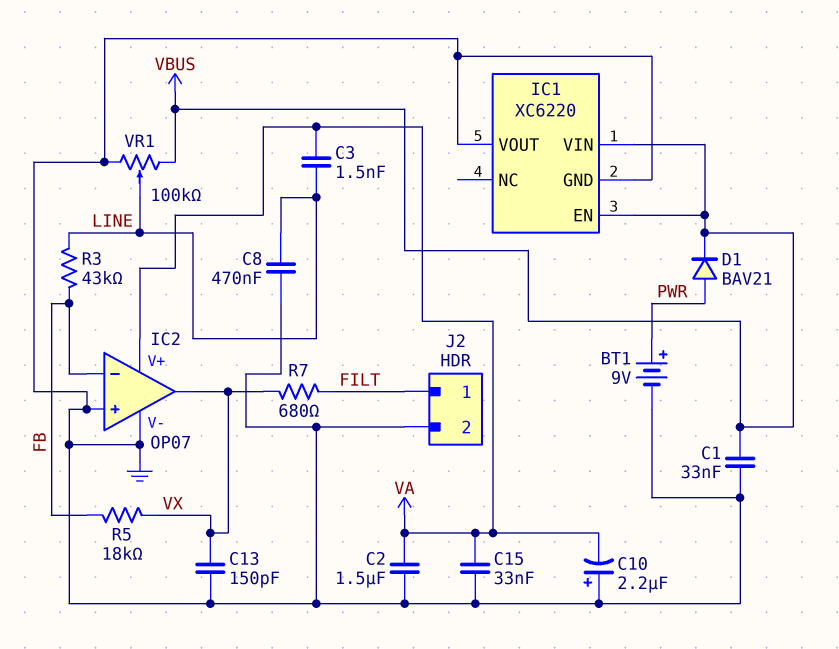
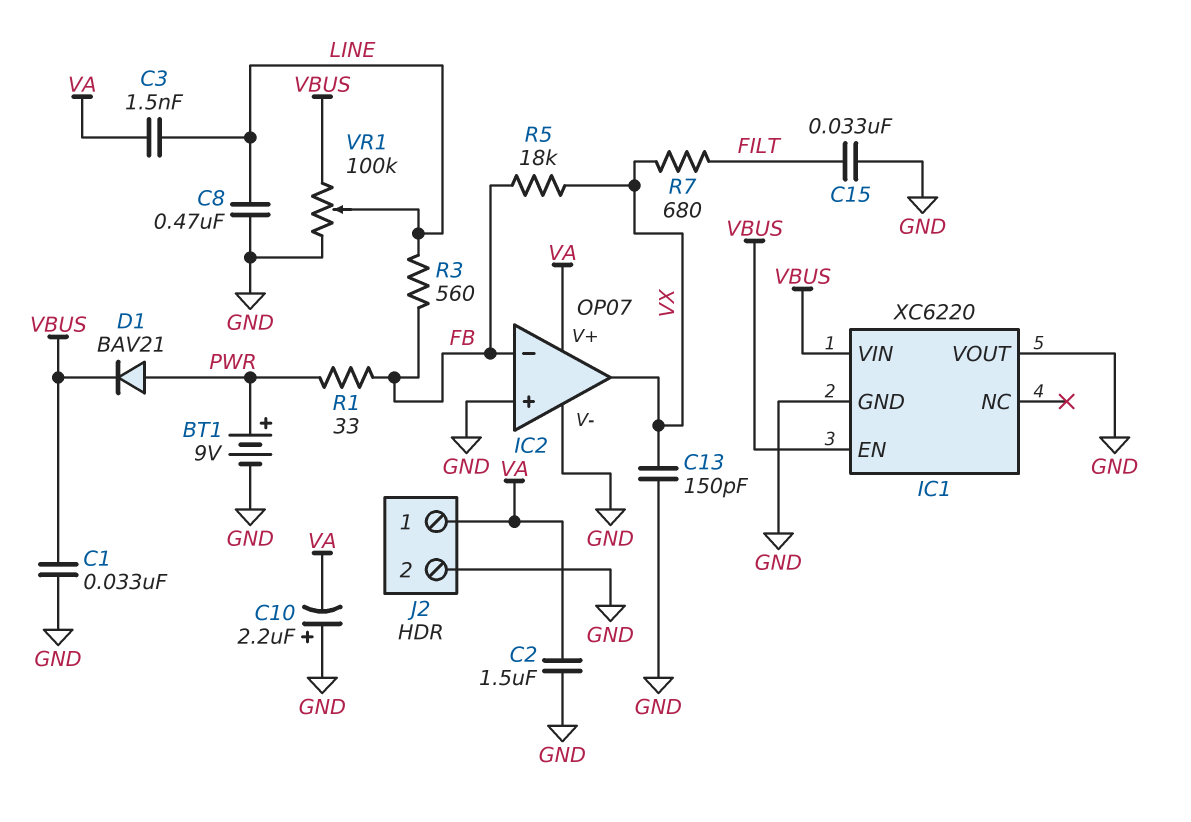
C15: 33nF (GND, VA) -> 33nF (FILT, GND)
J2 pin 1: FILT -> VA
R1: none -> 33 (FB, PWR)
R3: 43k (FB, LINE) -> 560 (FB, LINE)

